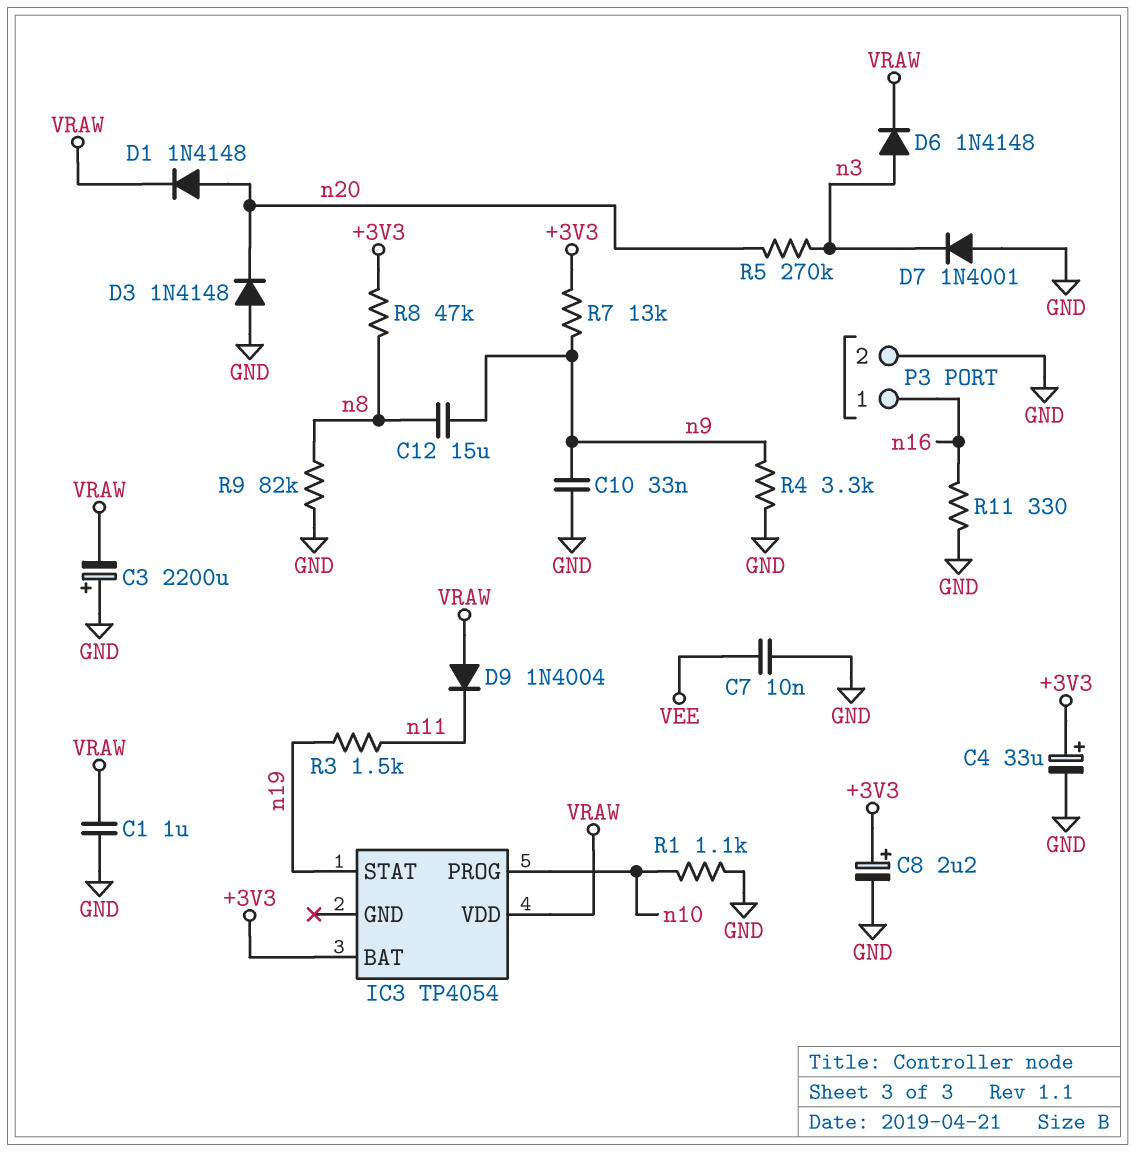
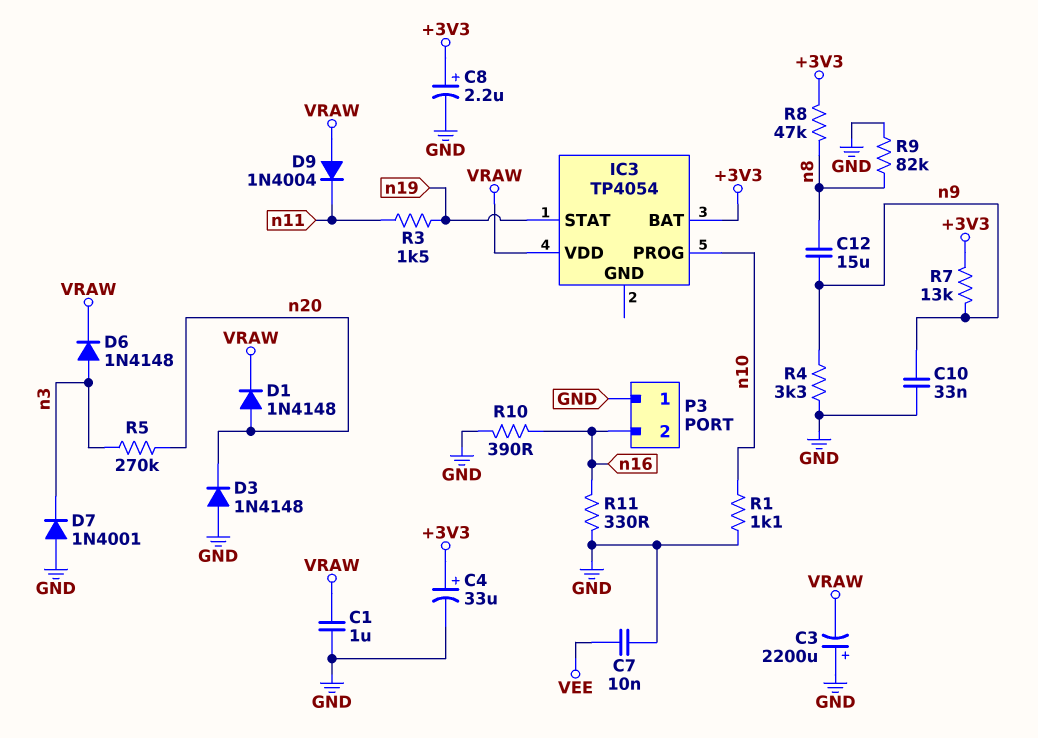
P3 pin 1: n16 -> GND
P3 pin 2: GND -> n16
R10: none -> 390 (GND, n16)

